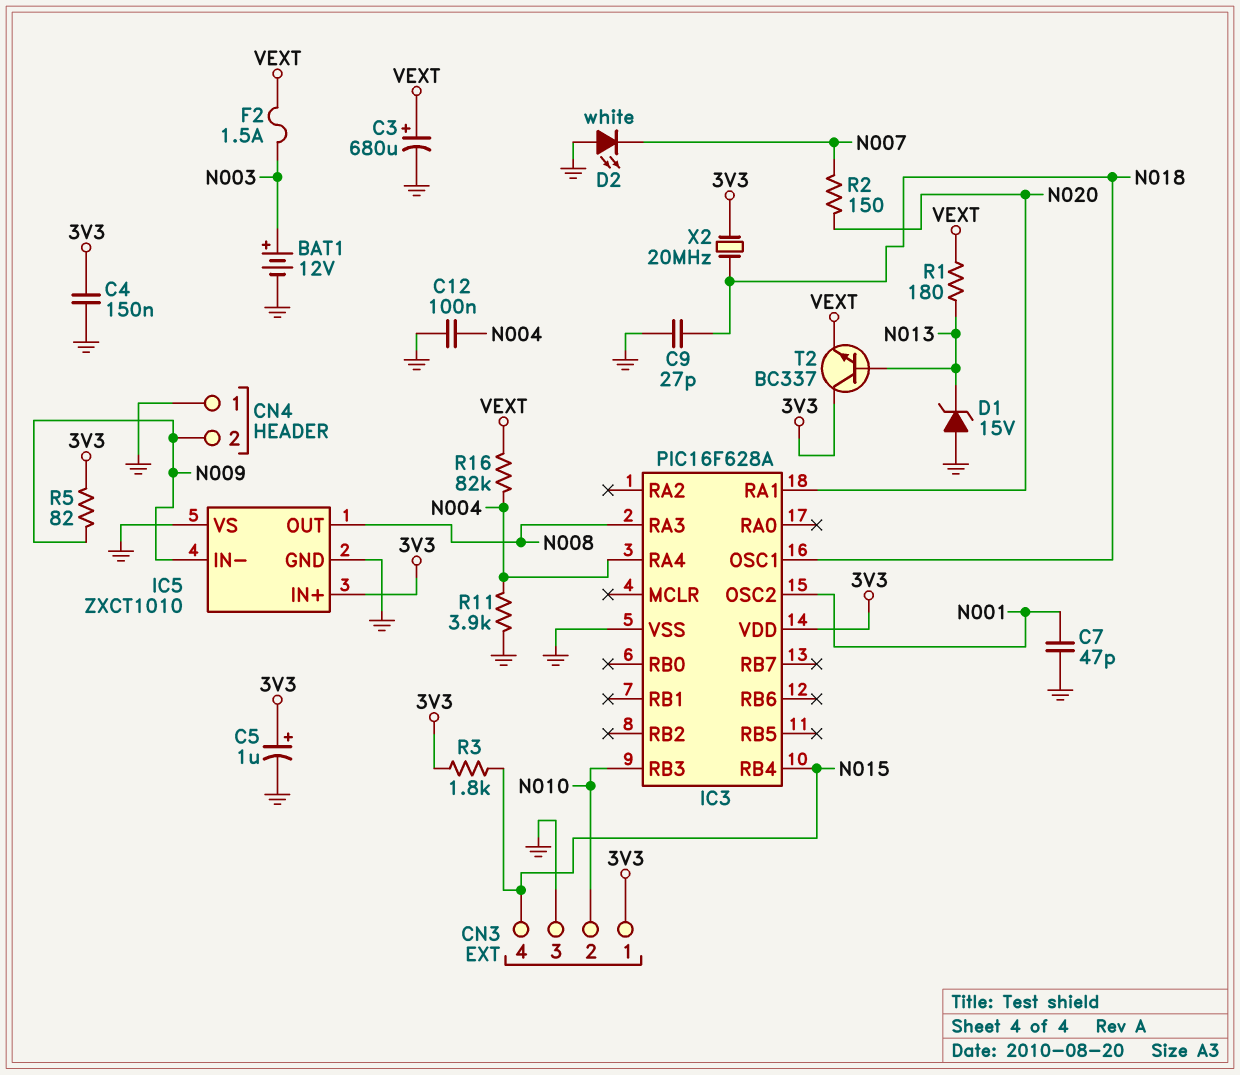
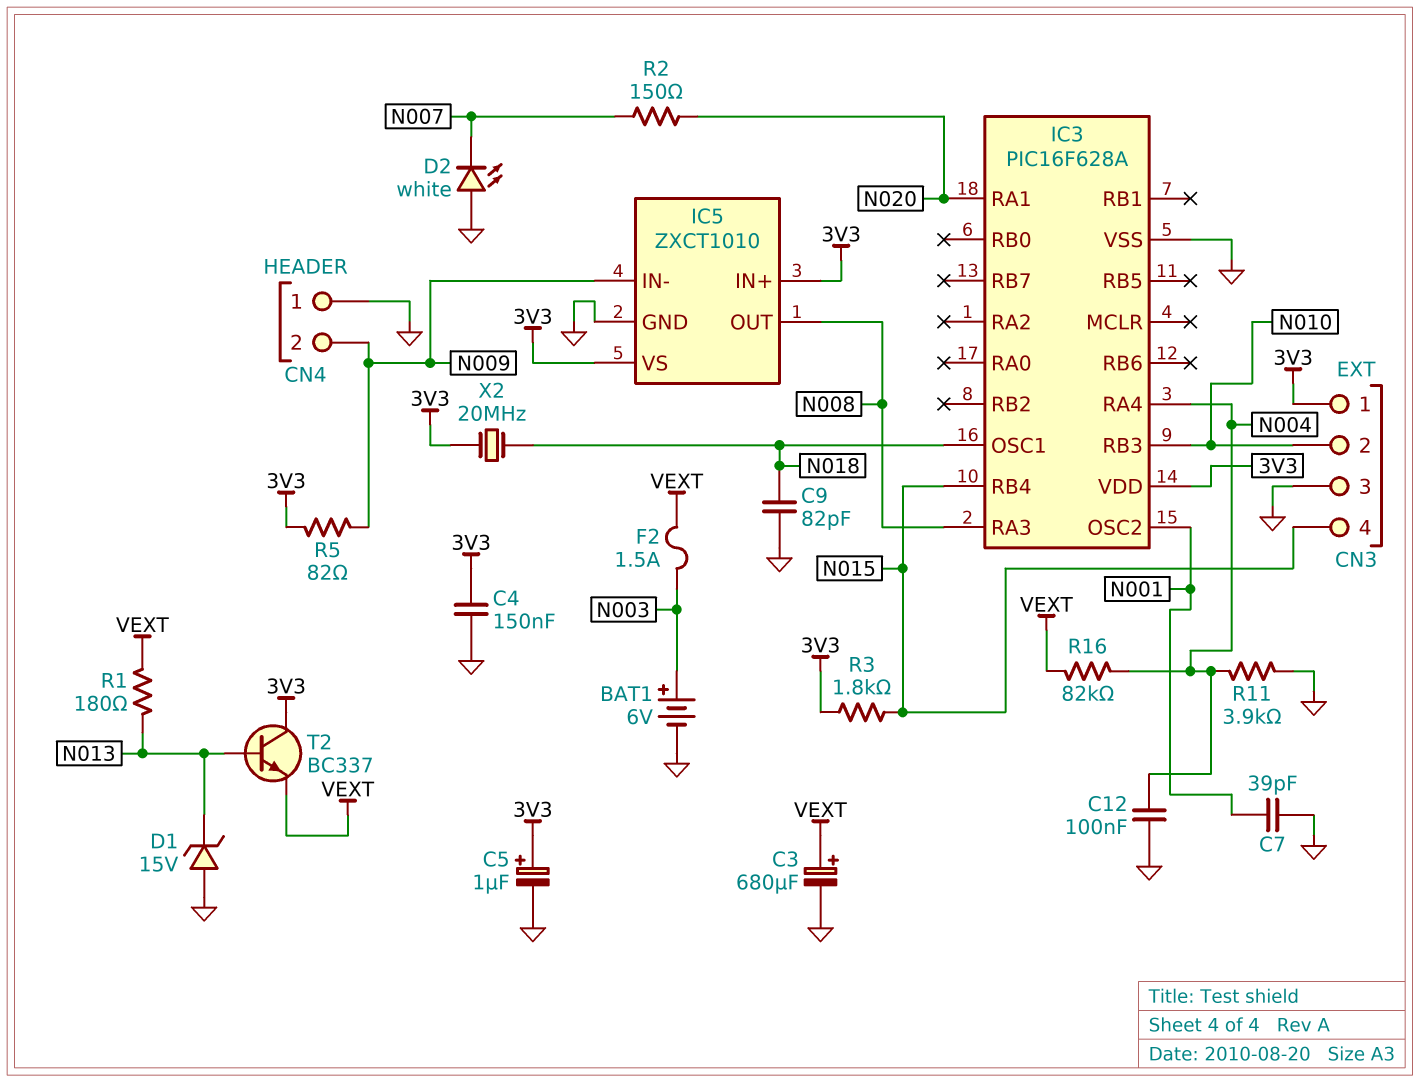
BAT1: 12V (plus N003, minus GND) -> 6V (plus N003, minus GND)
C7: 47pF (GND, N001) -> 39pF (GND, N001)
C9: 27pF (GND, N018) -> 82pF (GND, N018)
IC5 pin VS: GND -> 3V3

